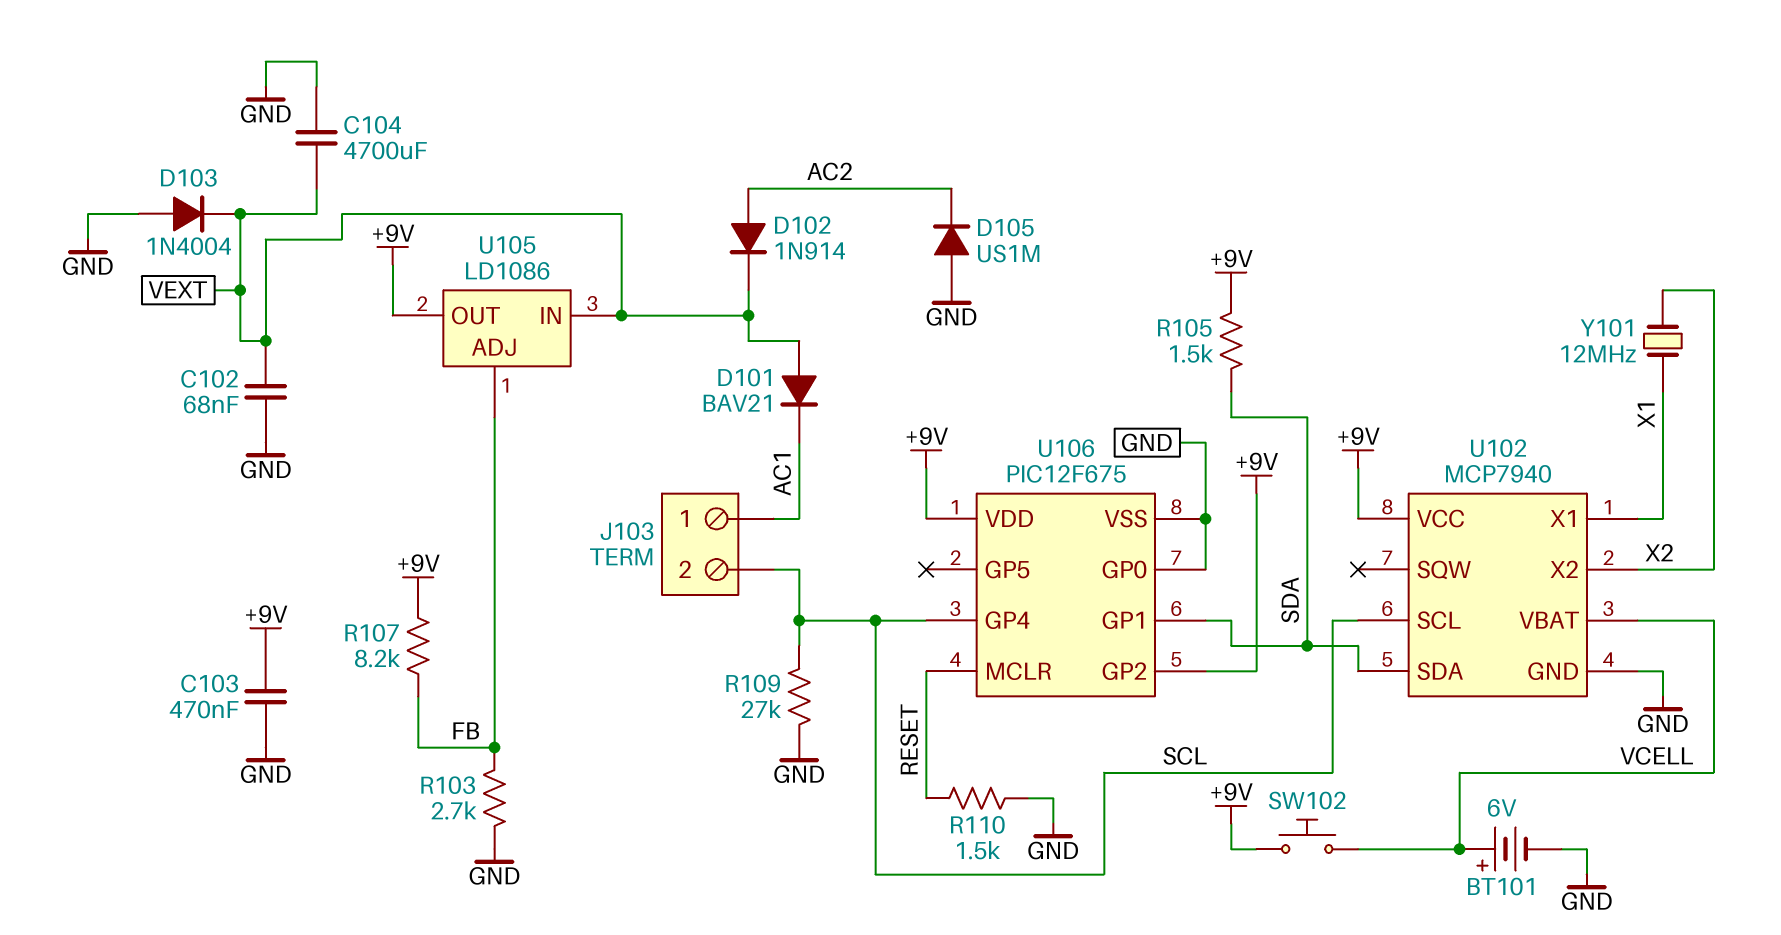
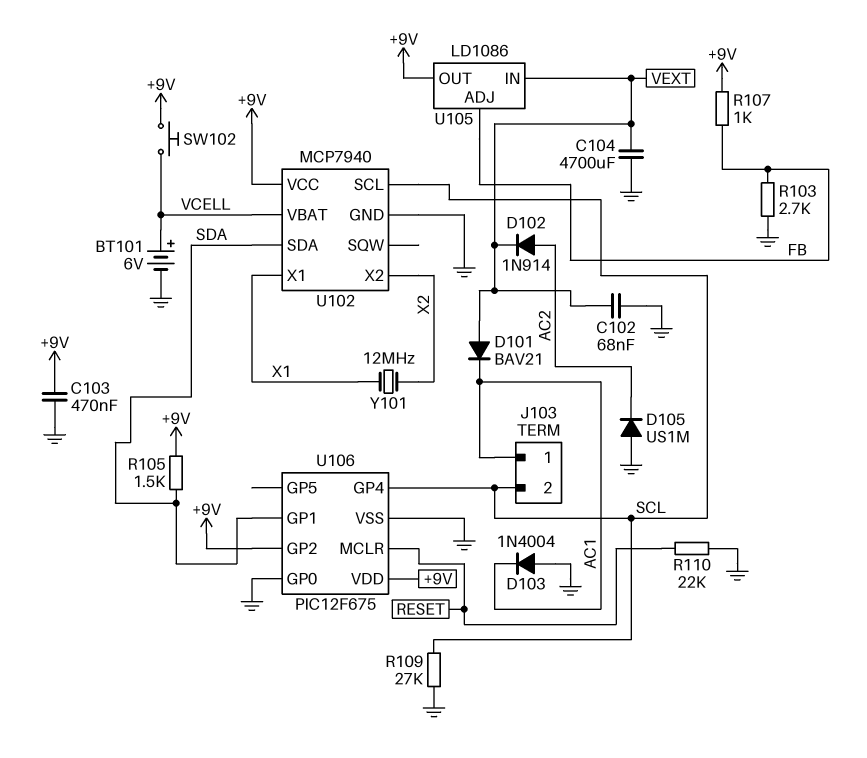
D103: diode 1N4004 (A GND, K VEXT) -> diode 1N4004 (A GND, K AC1)
R107: 8.2k (+9V, FB) -> 1k (+9V, FB)
R110: 1.5k (GND, RESET) -> 22k (GND, RESET)

